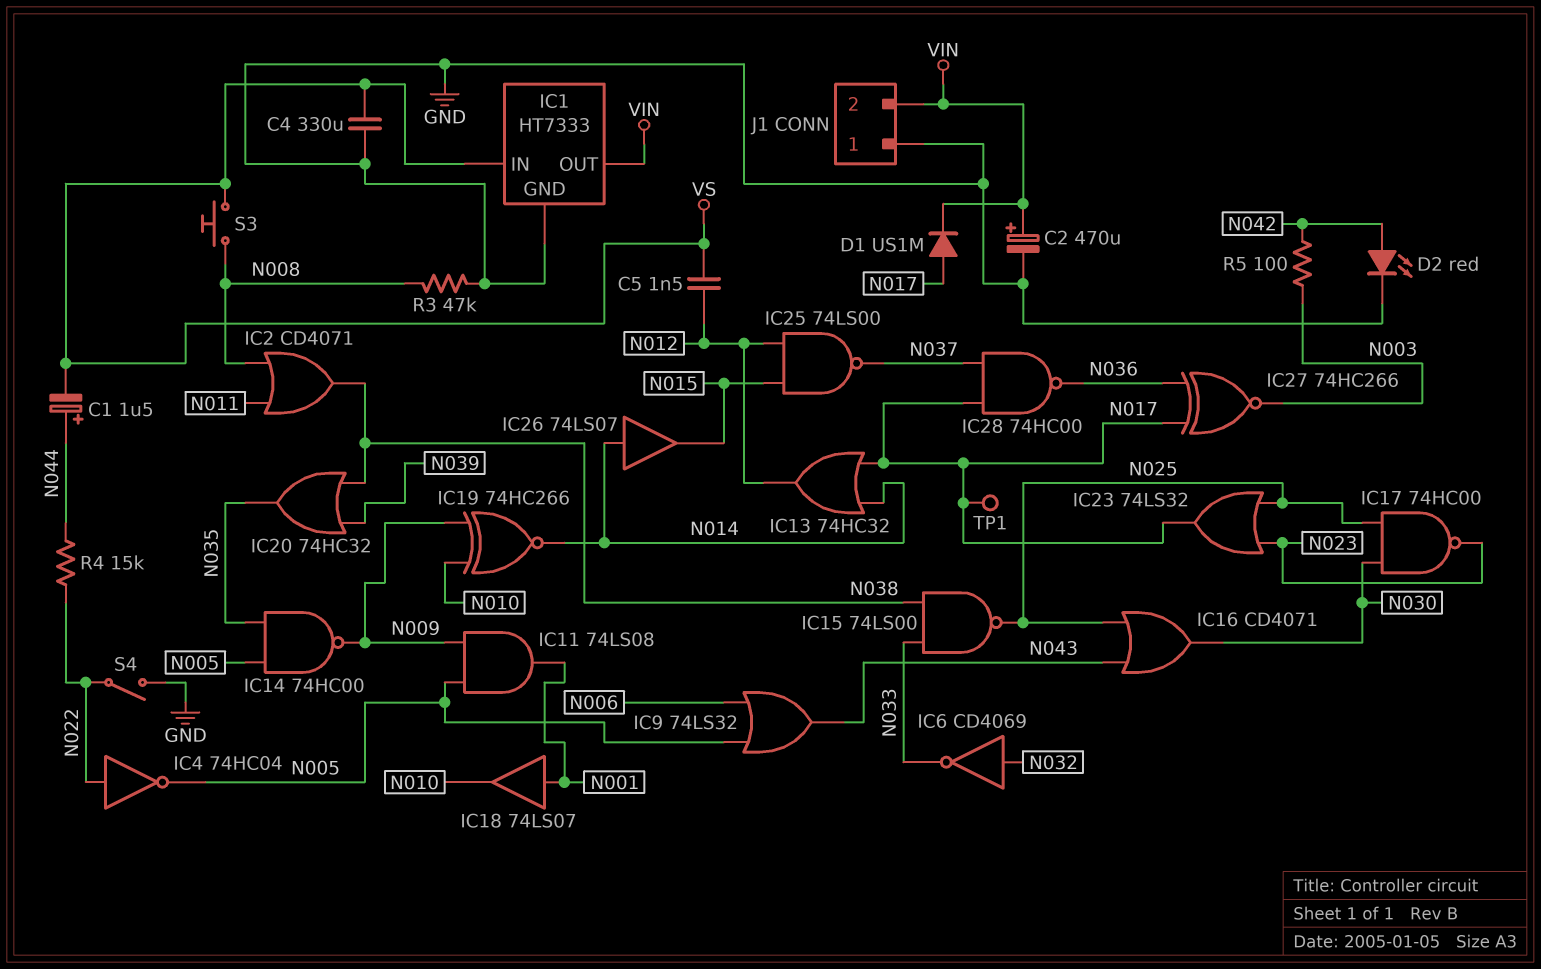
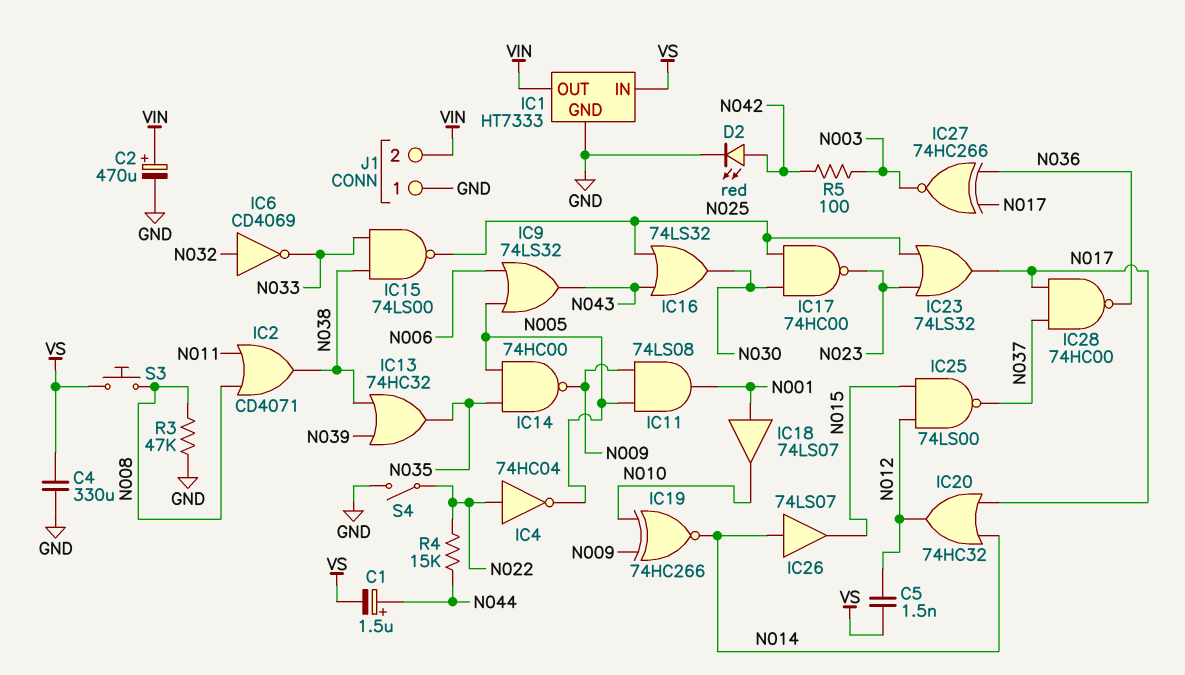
D1: diode US1M (A N017, K VIN) -> none
IC13: OR 74HC32 (in N014, in N017, out N012) -> OR 74HC32 (in N038, in N039, out N035)
IC16: OR CD4071 (in N025, in N043, out N030) -> OR 74LS32 (in N025, in N043, out N030)
IC20: OR 74HC32 (in N038, in N039, out N035) -> OR 74HC32 (in N014, in N017, out N012)
TP1: test point (N017) -> none

